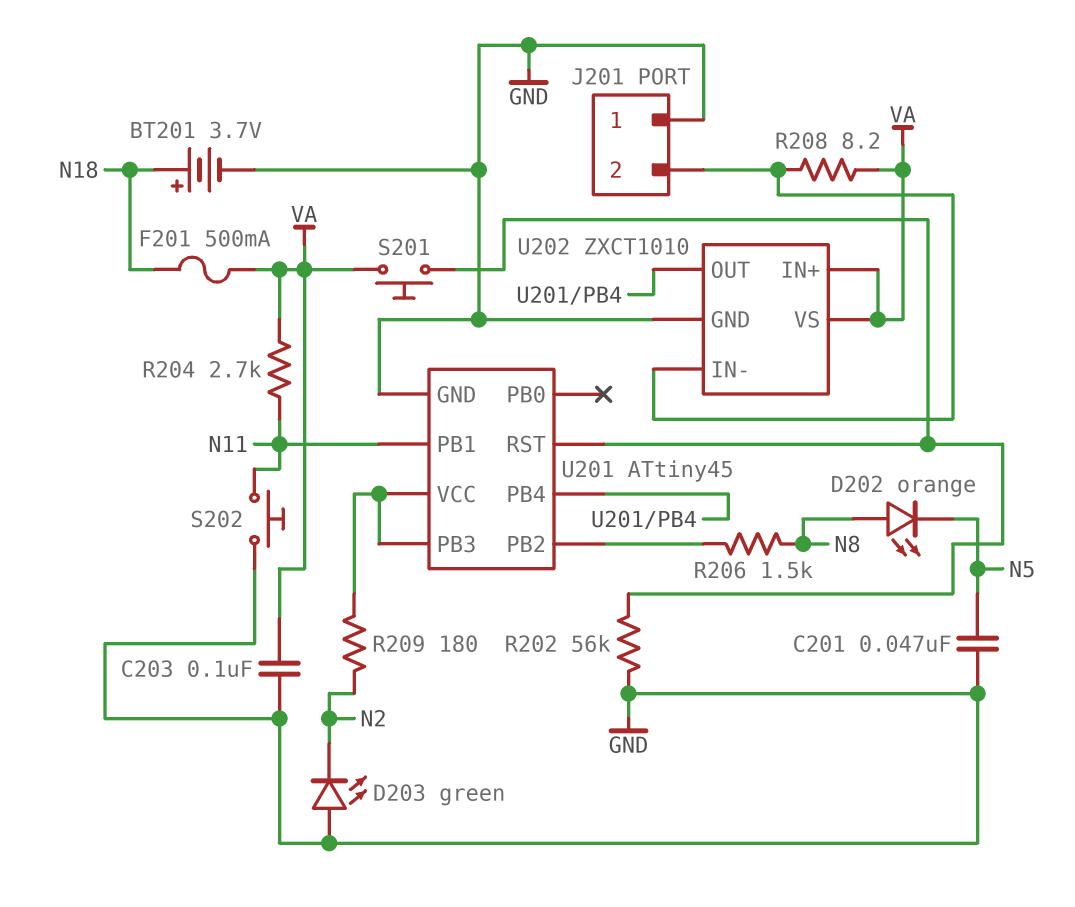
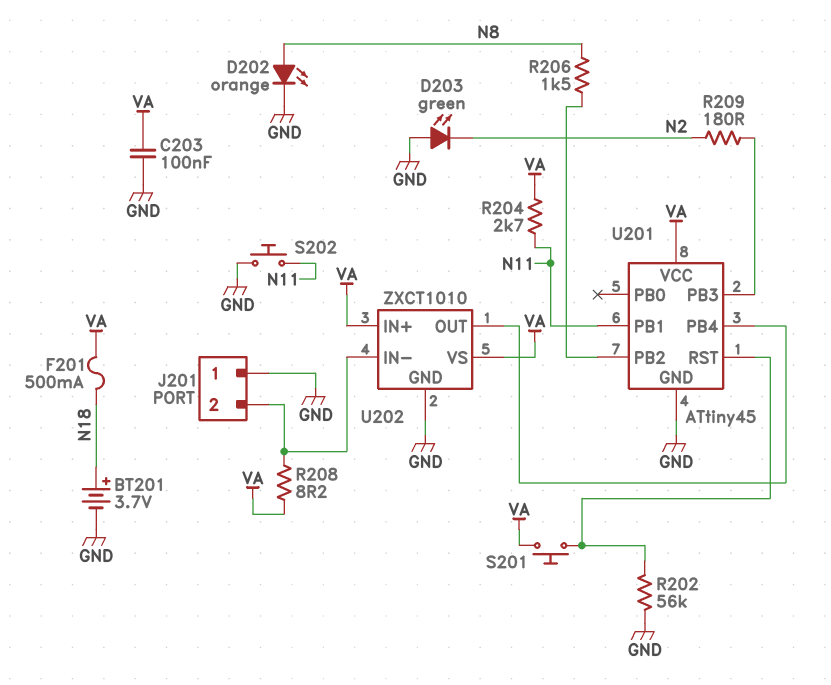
C201: 47nF (GND, N5) -> none
D202: LED orange (A N8, K N5) -> LED orange (A N8, K GND)
U201 pin VCC: U201/PB3 -> VA

